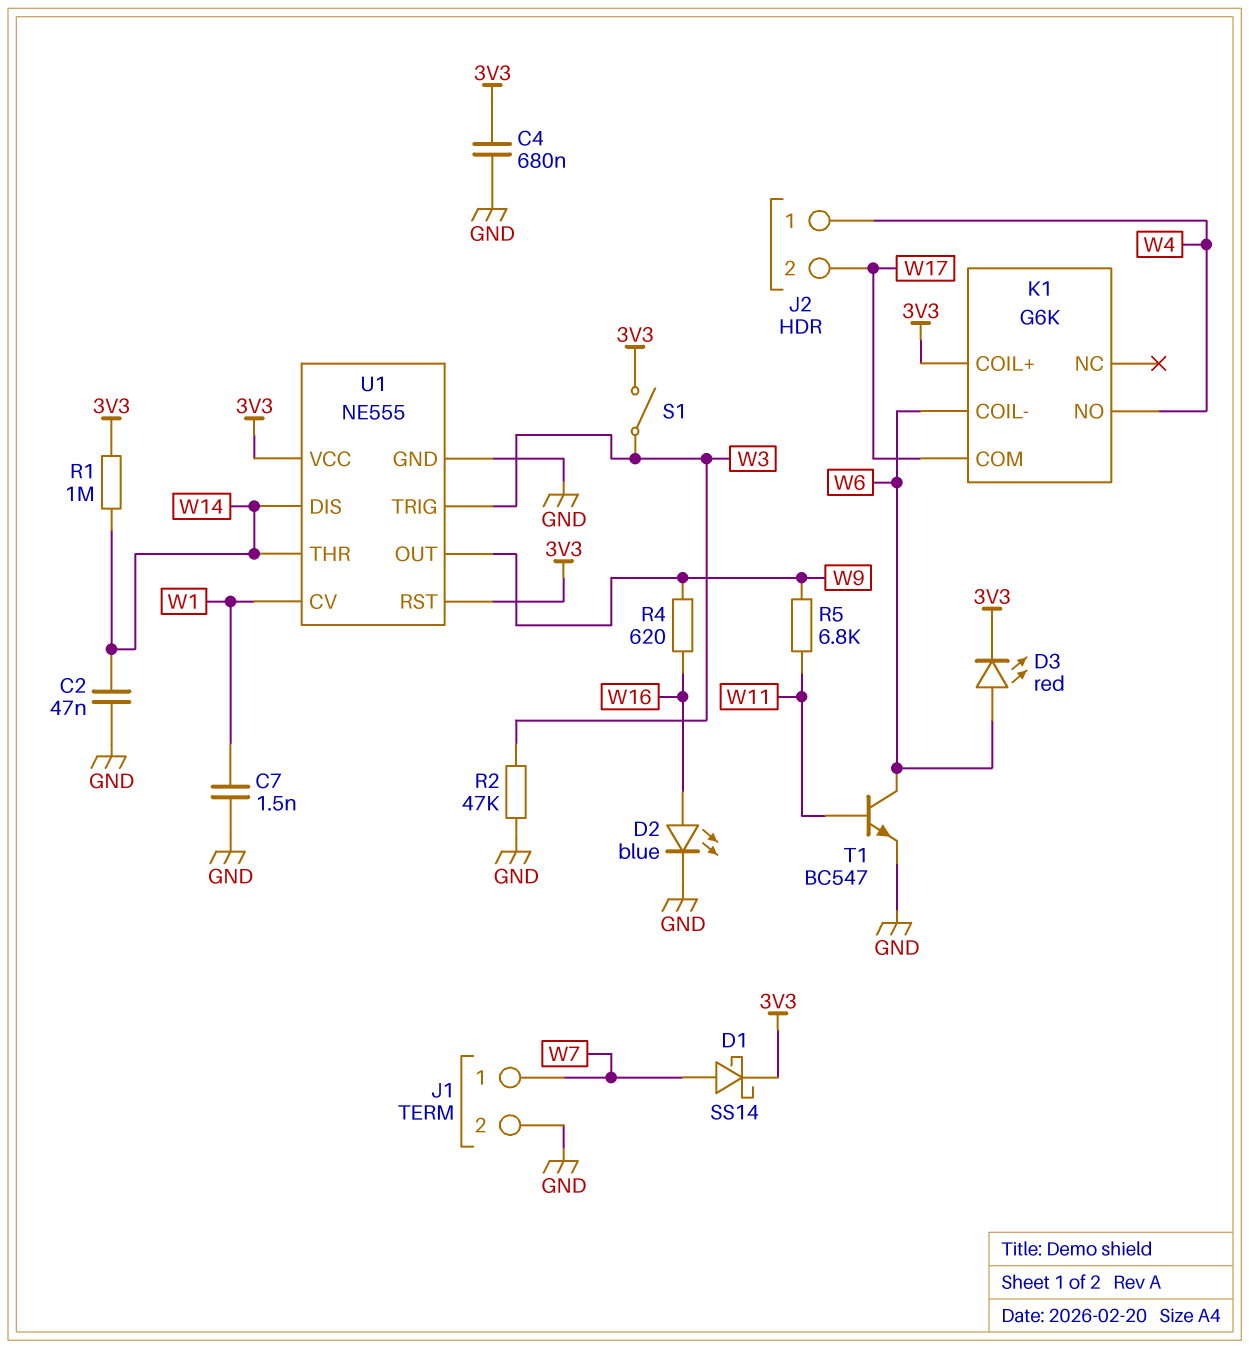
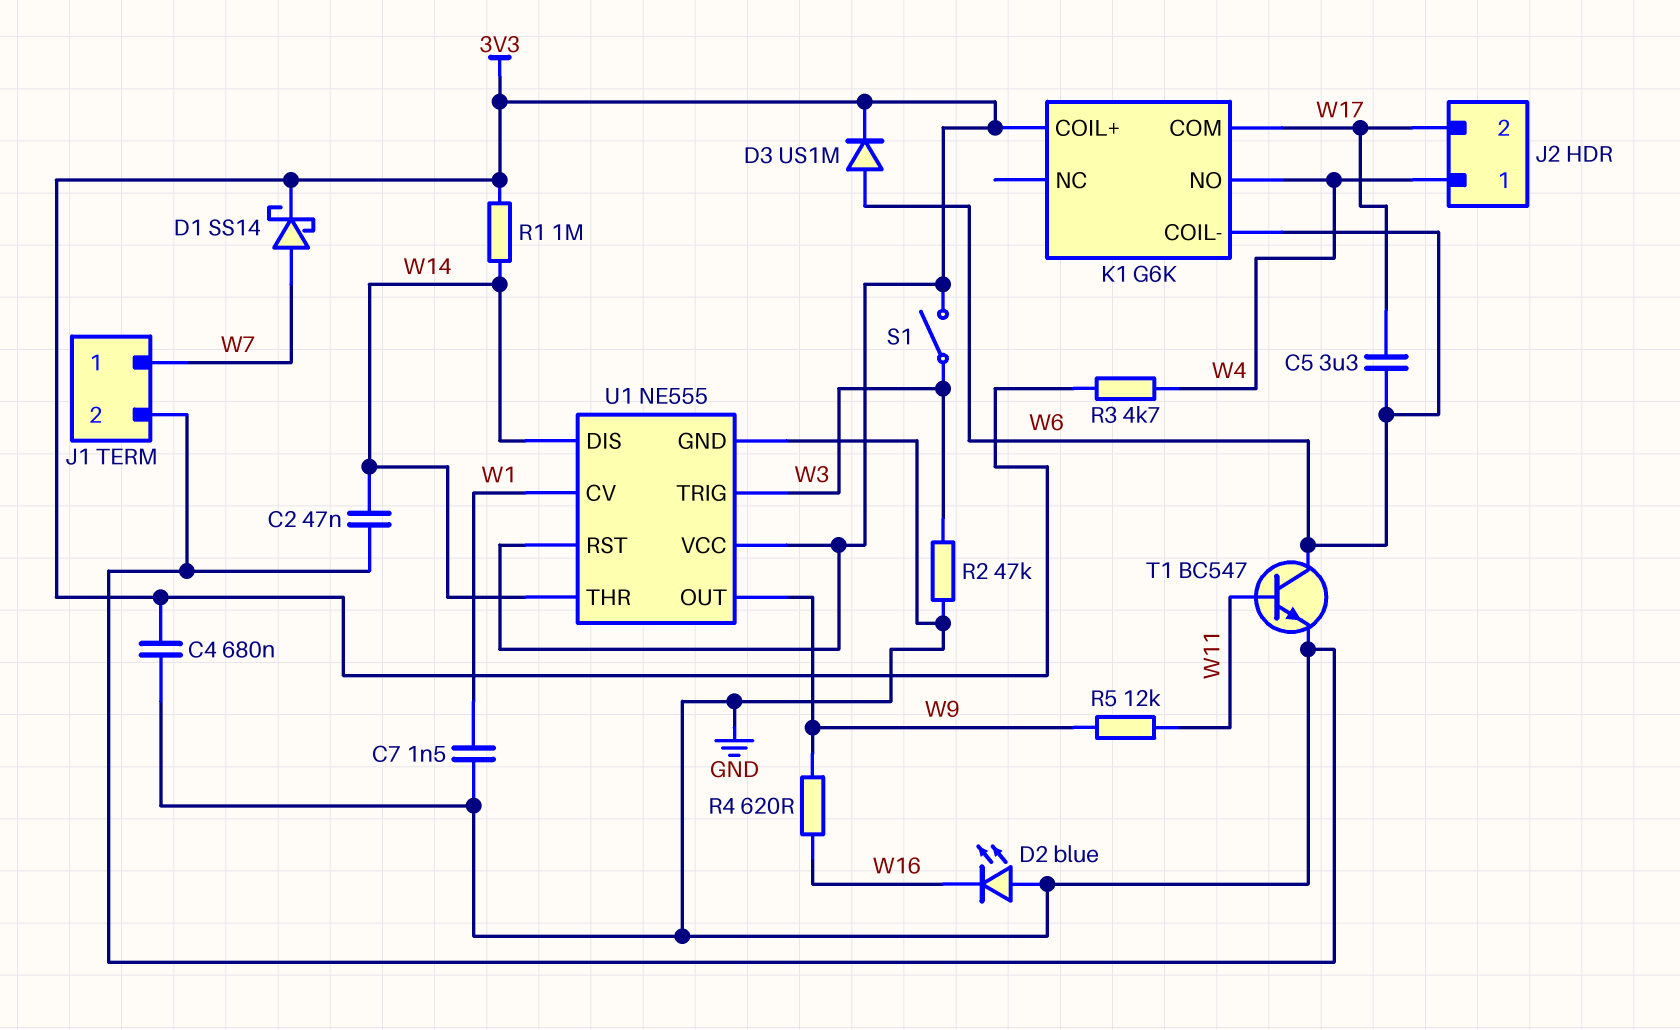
C5: none -> 3.3uF (W6, W17)
D2: LED blue (A W16, K GND) -> LED blue (A GND, K W16)
D3: LED red (A W6, K 3V3) -> diode US1M (A W6, K 3V3)
R3: none -> 4.7k (3V3, W4)
R5: 6.8k (W9, W11) -> 12k (W9, W11)

